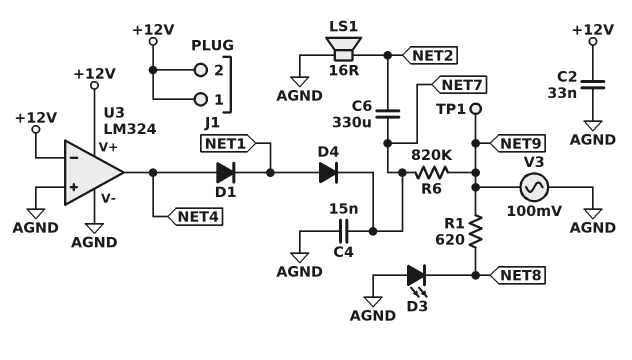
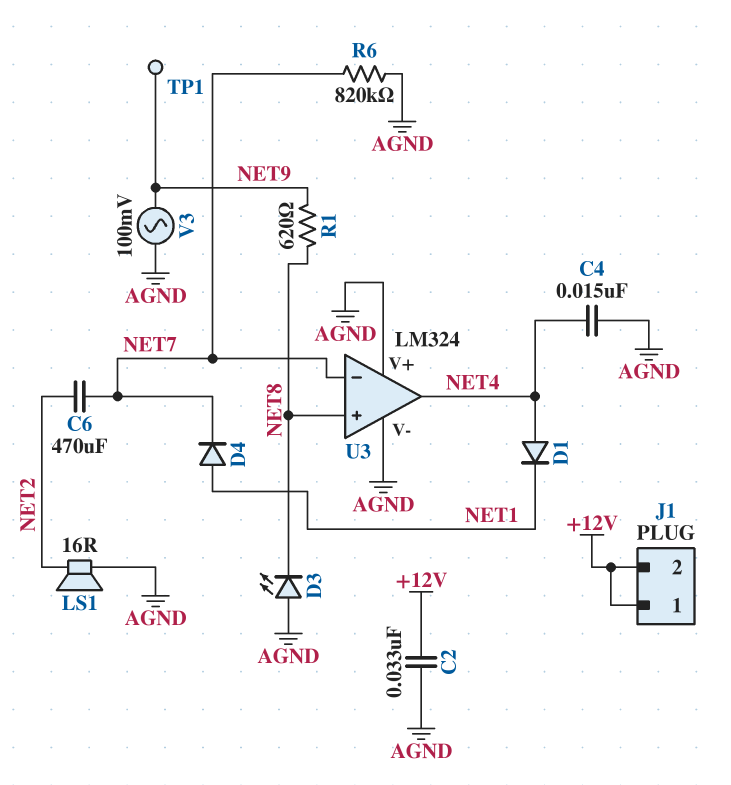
C4: 15nF (AGND, NET7) -> 15nF (AGND, NET4)
C6: 330uF (NET2, NET7) -> 470uF (NET2, NET7)
R6: 820k (NET7, NET9) -> 820k (AGND, NET7)
U3 pin V+: +12V -> AGND
U3 pin in+: AGND -> NET8
U3 pin in-: +12V -> NET7

